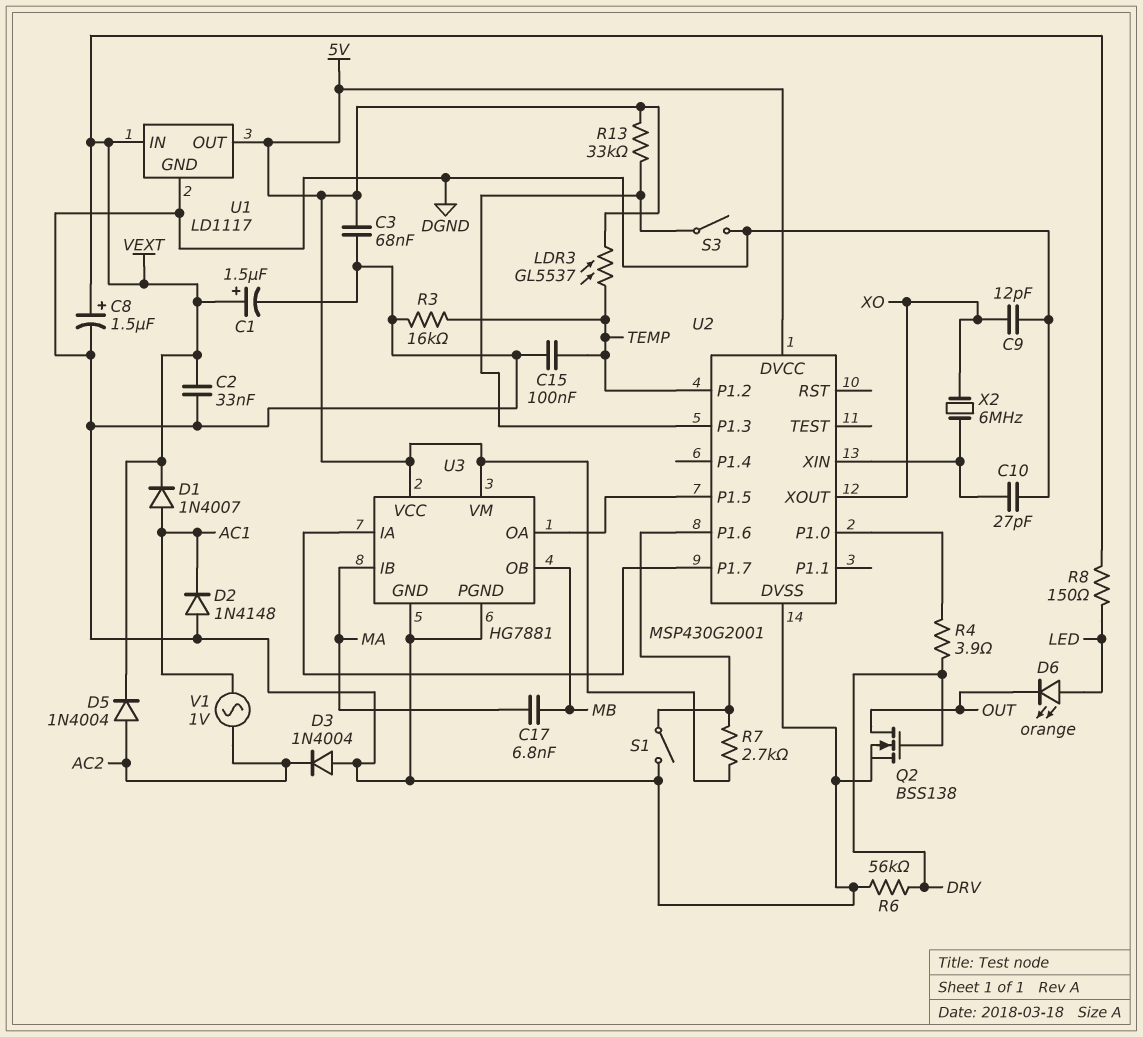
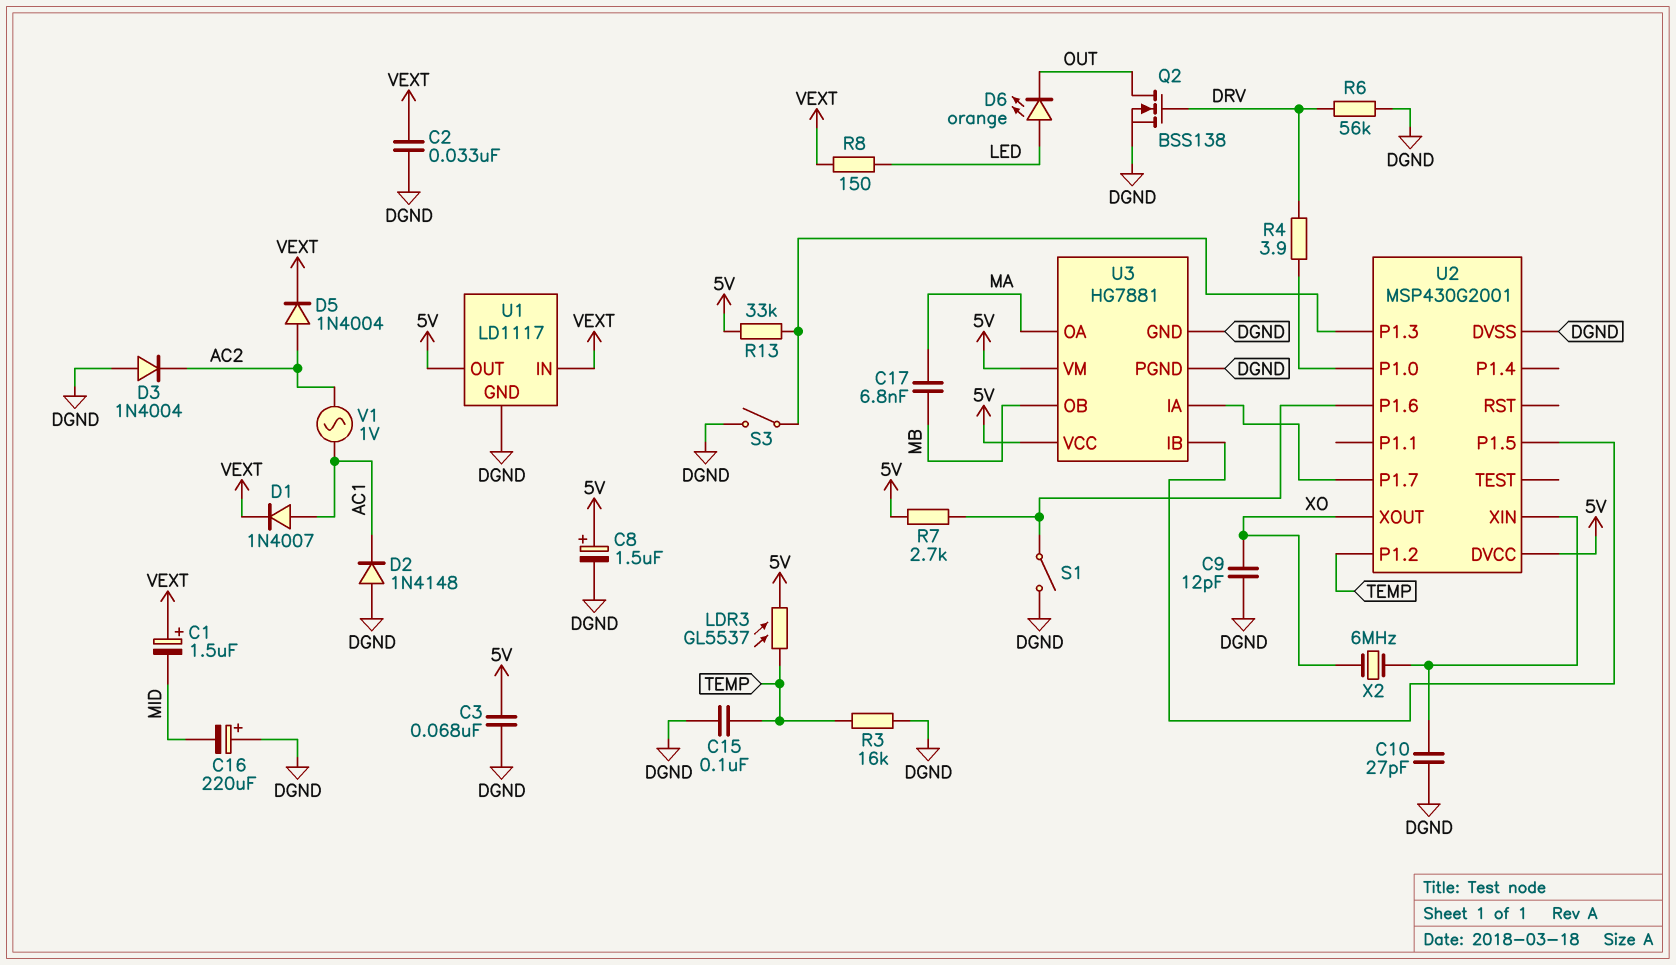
C1: 1.5uF (plus VEXT, minus DGND) -> 1.5uF (plus VEXT, minus MID)
C8: 1.5uF (plus VEXT, minus DGND) -> 1.5uF (plus 5V, minus DGND)
C16: none -> 220uF (plus DGND, minus MID)
U3 pin IB: MA -> U2/P1.5
U3 pin OA: U2/P1.5 -> MA

